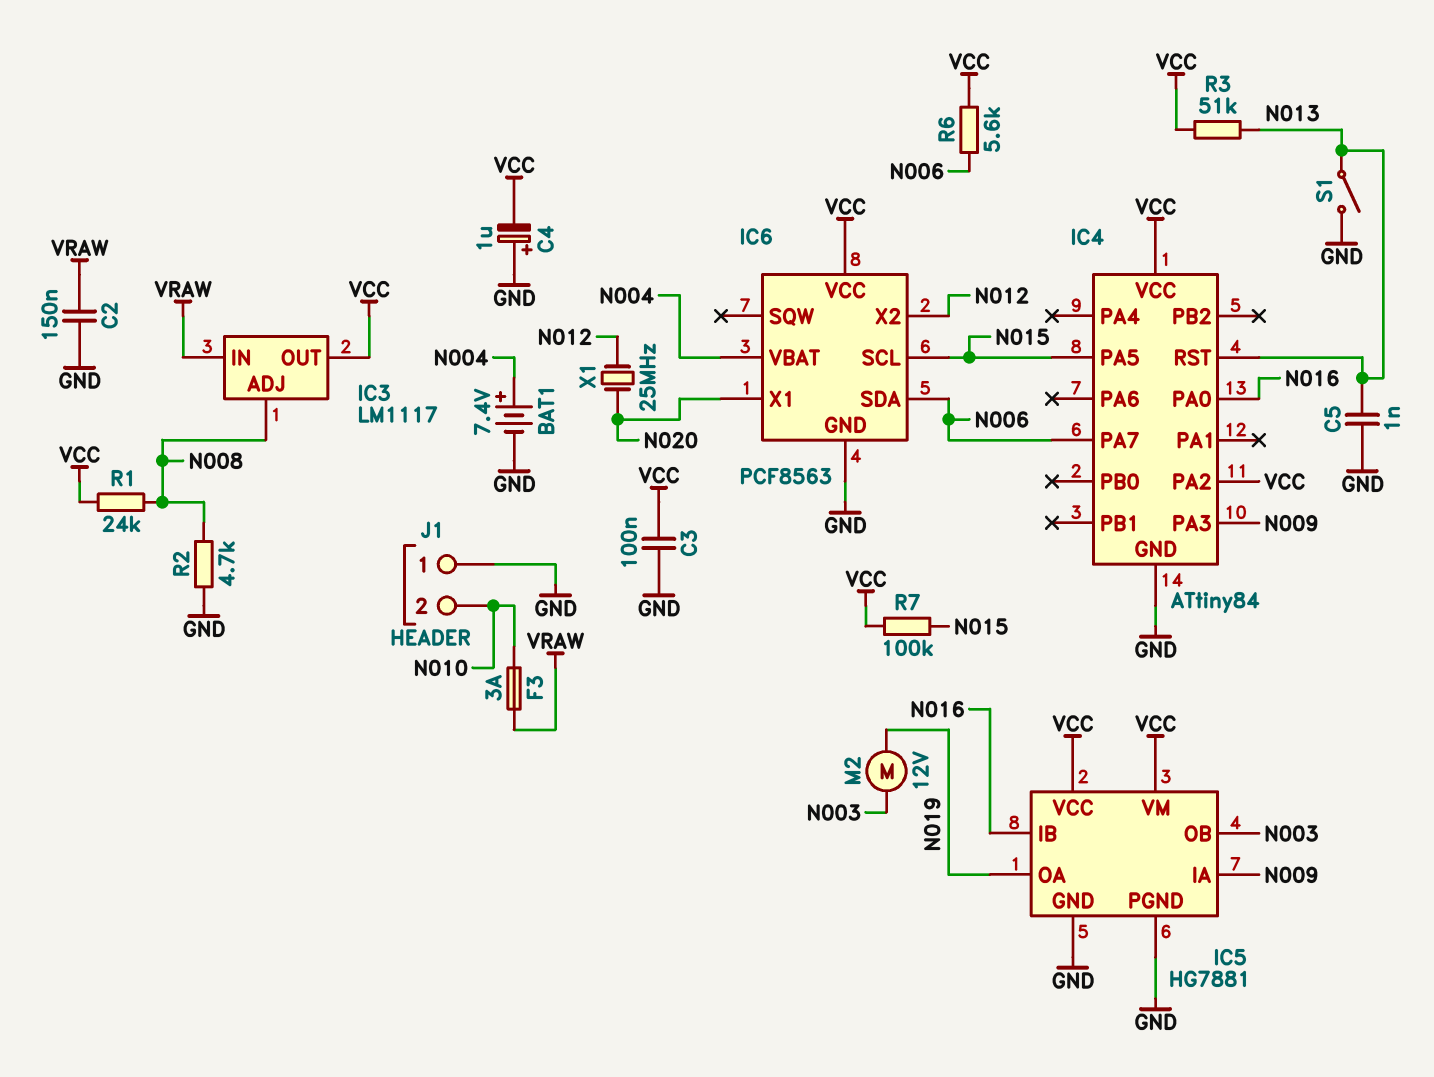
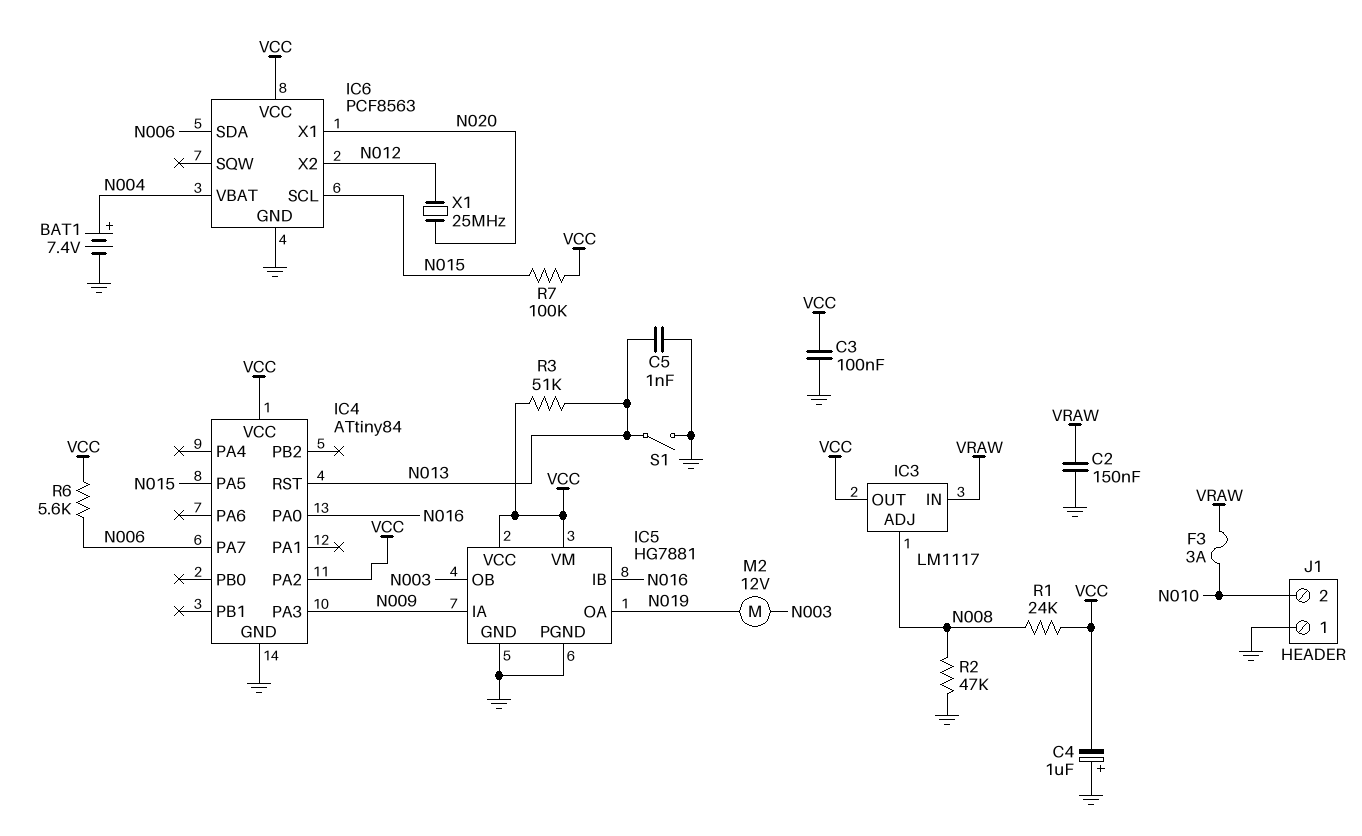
R2: 4.7k (GND, N008) -> 47k (GND, N008)

